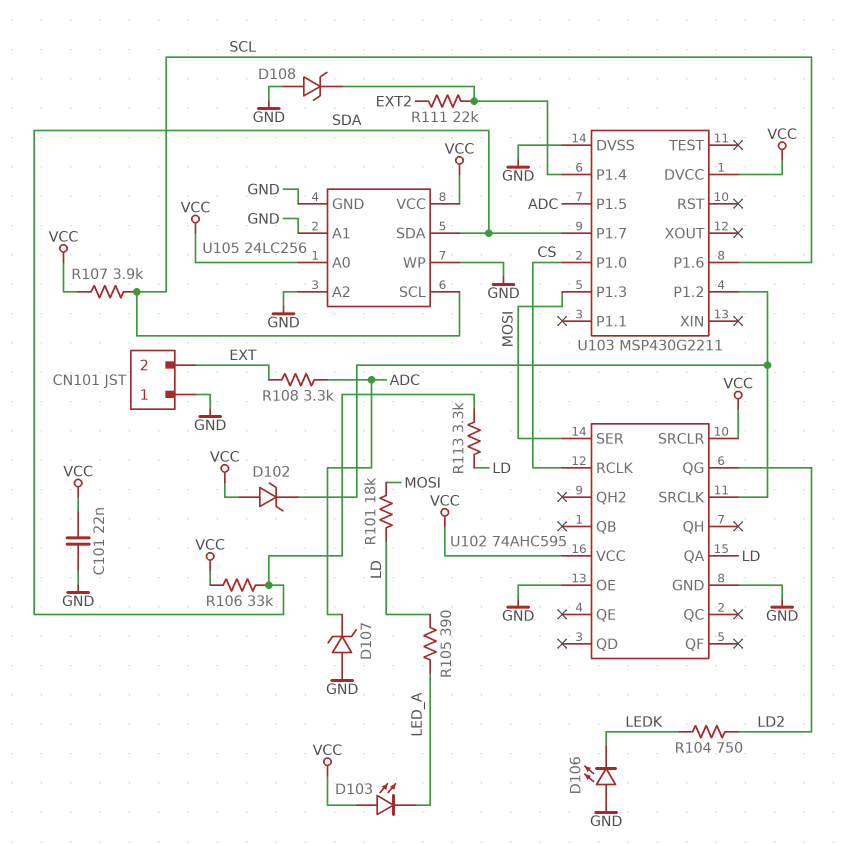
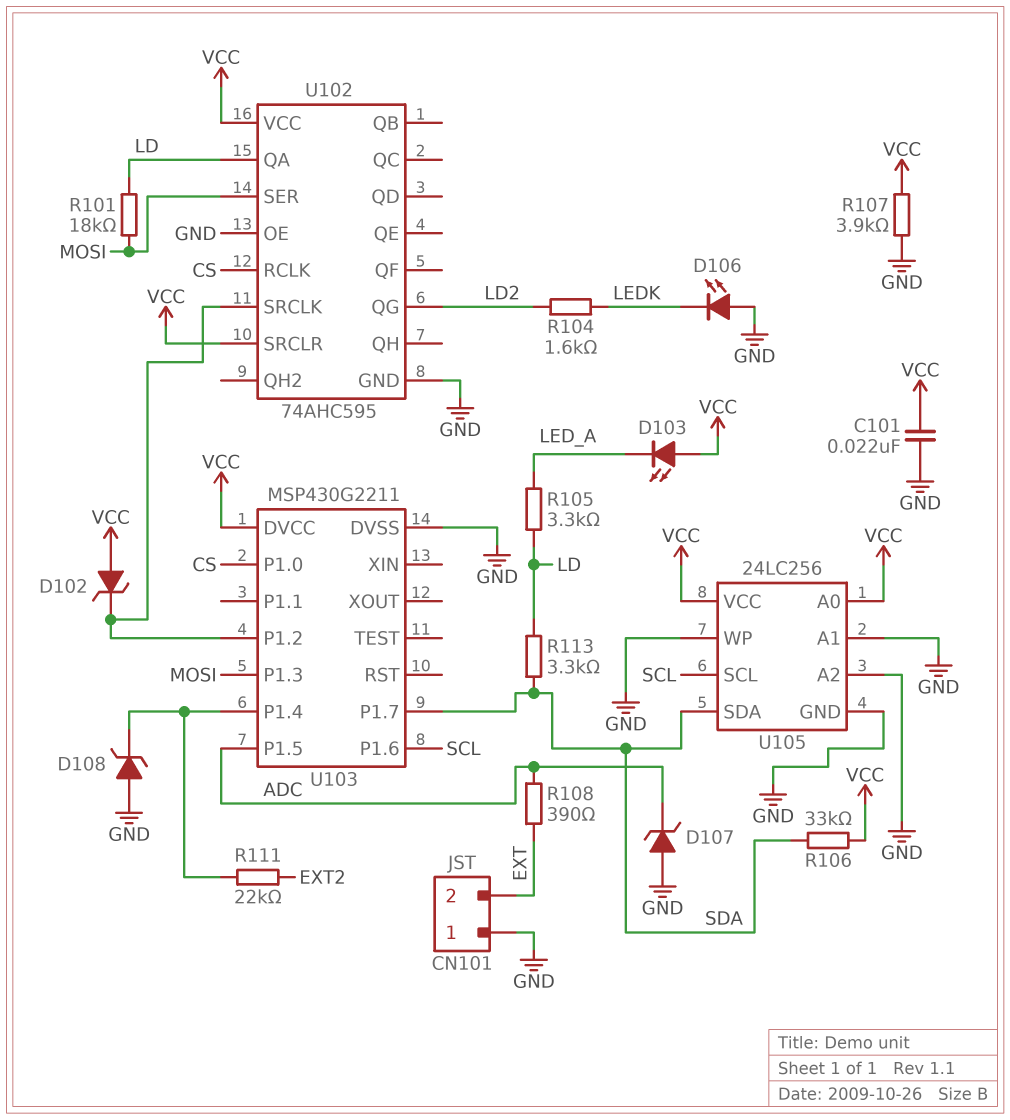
R104: 750 (LD2, LEDK) -> 1.6k (LD2, LEDK)
R105: 390 (LD, LED_A) -> 3.3k (LD, LED_A)
R107: 3.9k (SCL, VCC) -> 3.9k (GND, VCC)
R108: 3.3k (ADC, EXT) -> 390 (ADC, EXT)

